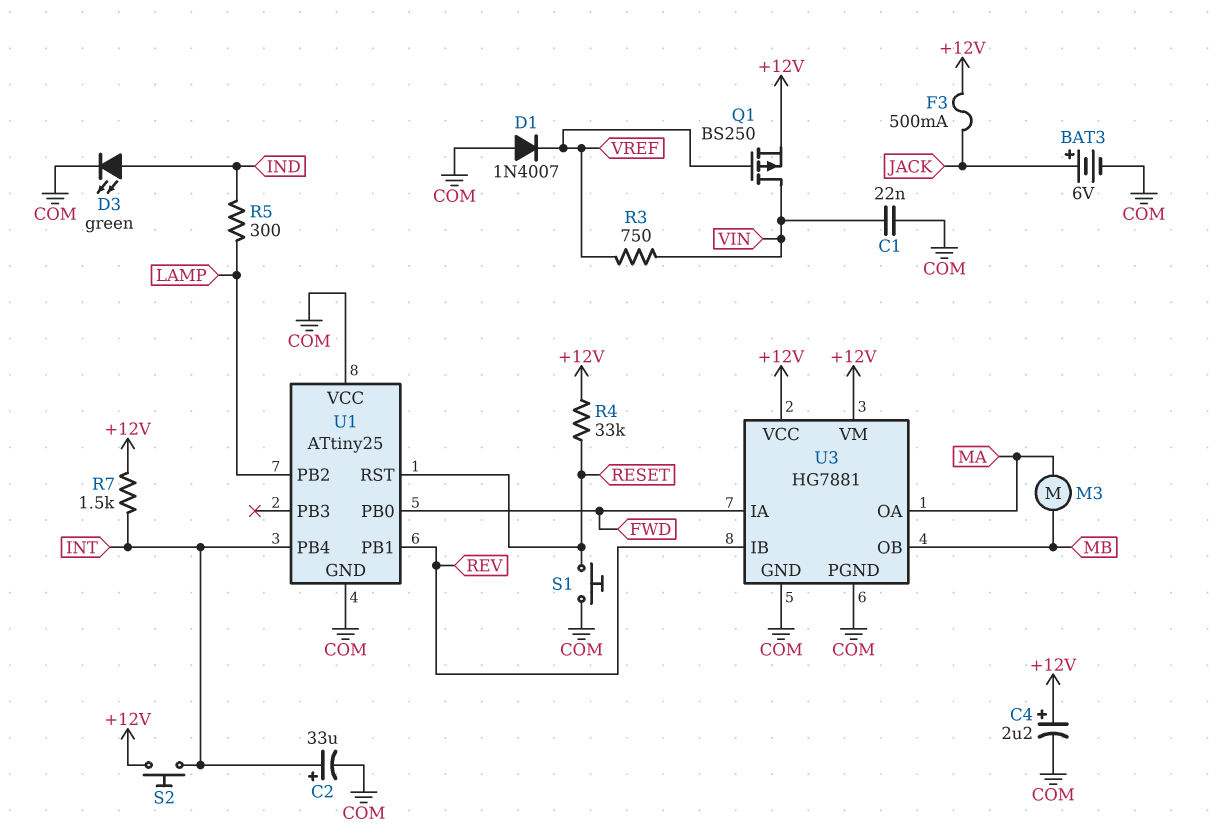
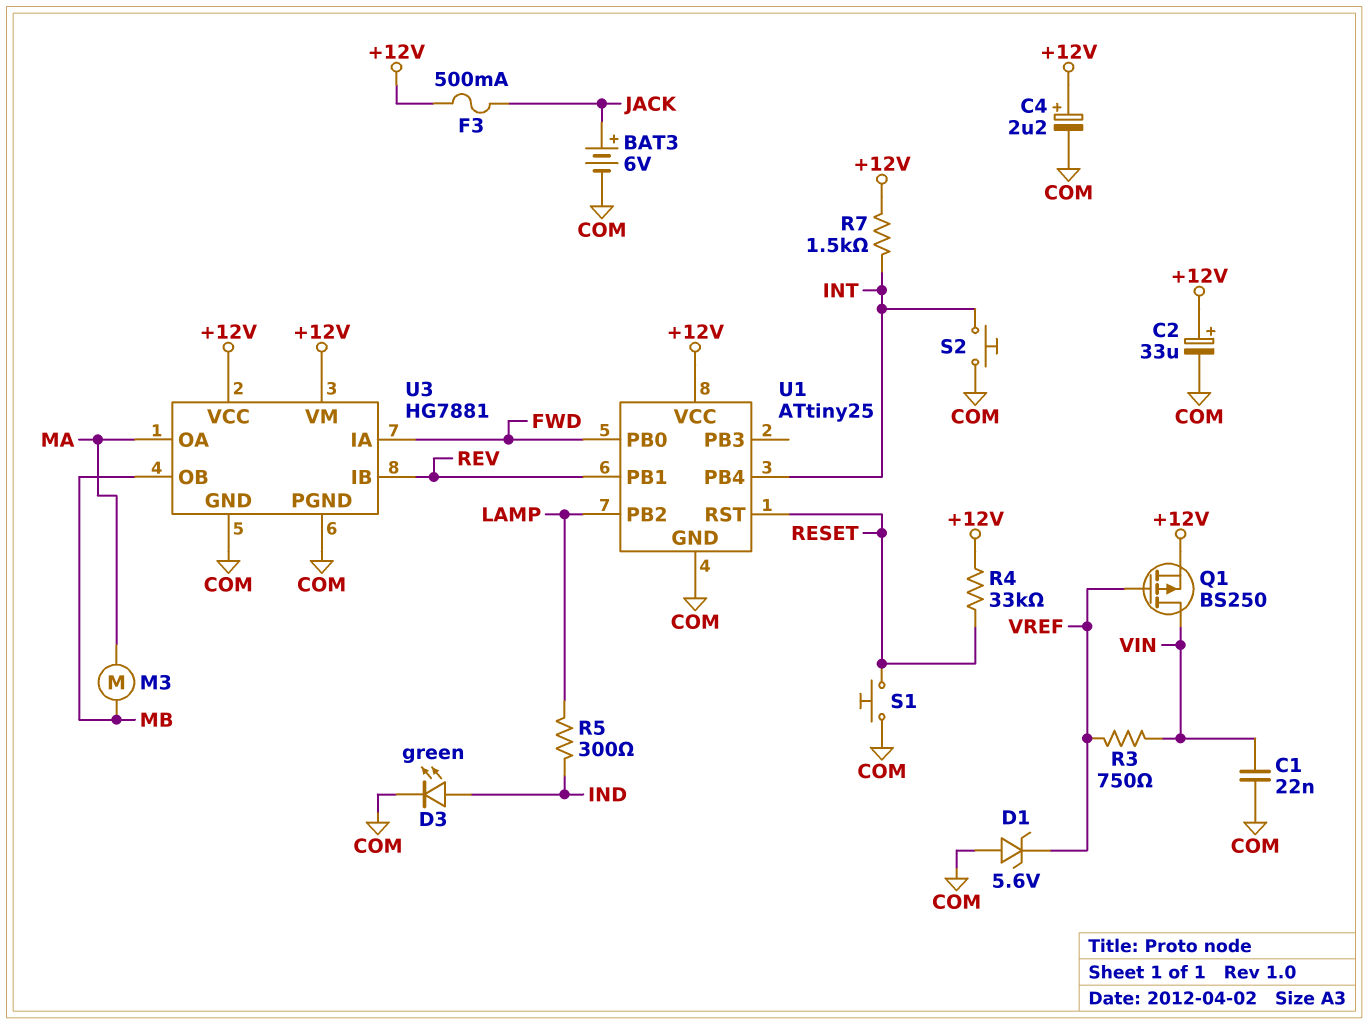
C2: 33uF (plus INT, minus COM) -> 33uF (plus +12V, minus COM)
D1: diode 1N4007 (A COM, K VREF) -> zener 5.6V (A COM, K VREF)
S2: button (+12V, INT) -> button (COM, INT)
U1 pin VCC: COM -> +12V

